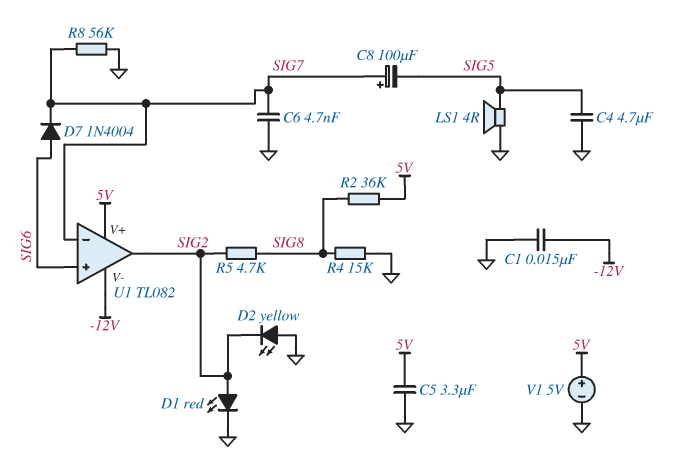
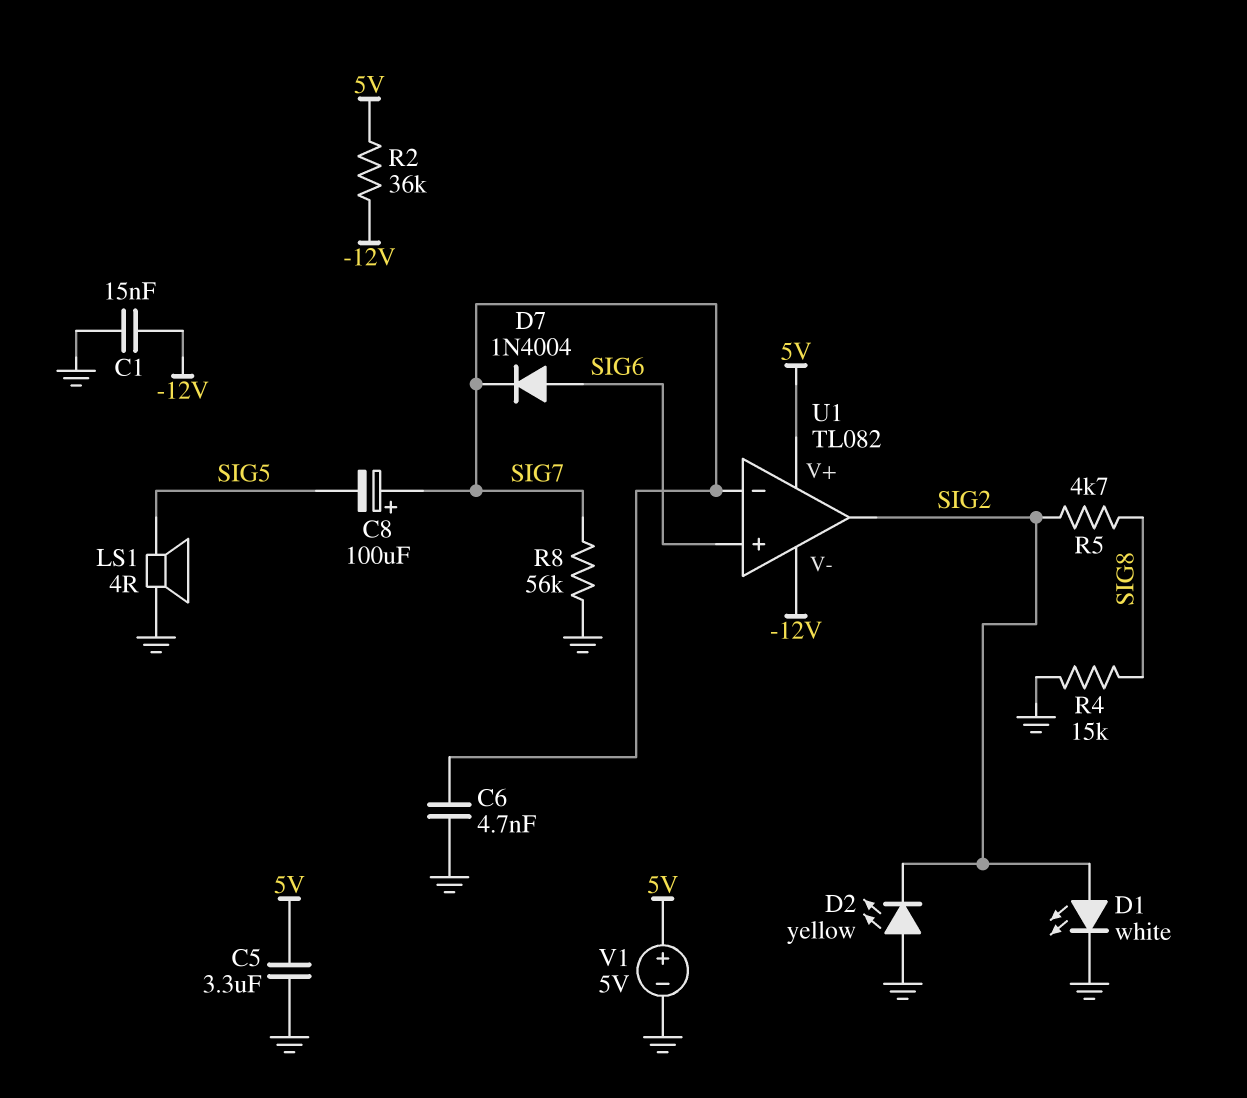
C4: 4.7uF (GND, SIG5) -> none
D1: LED red (A SIG2, K GND) -> LED white (A SIG2, K GND)
R2: 36k (5V, SIG8) -> 36k (-12V, 5V)

